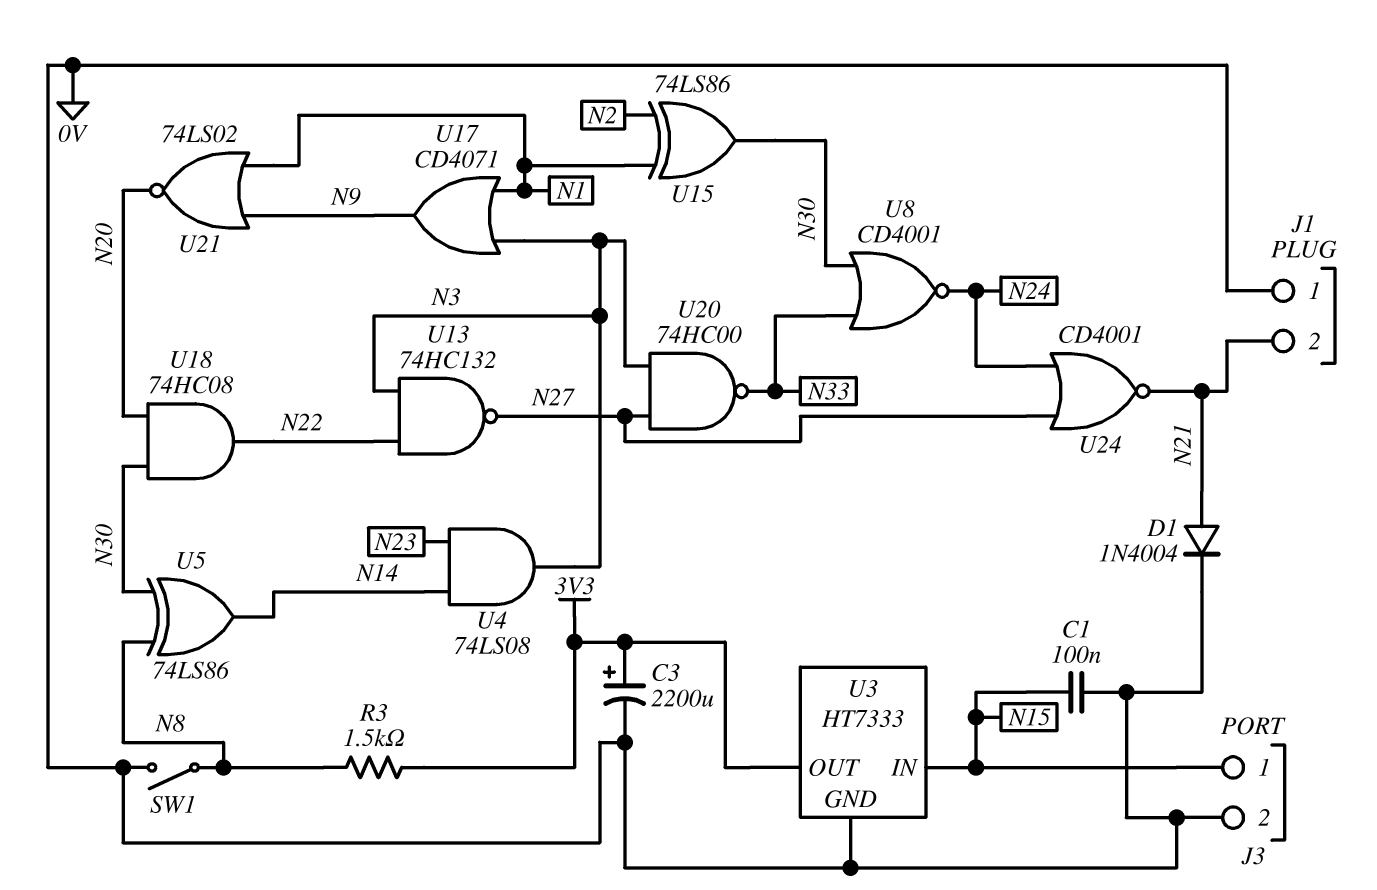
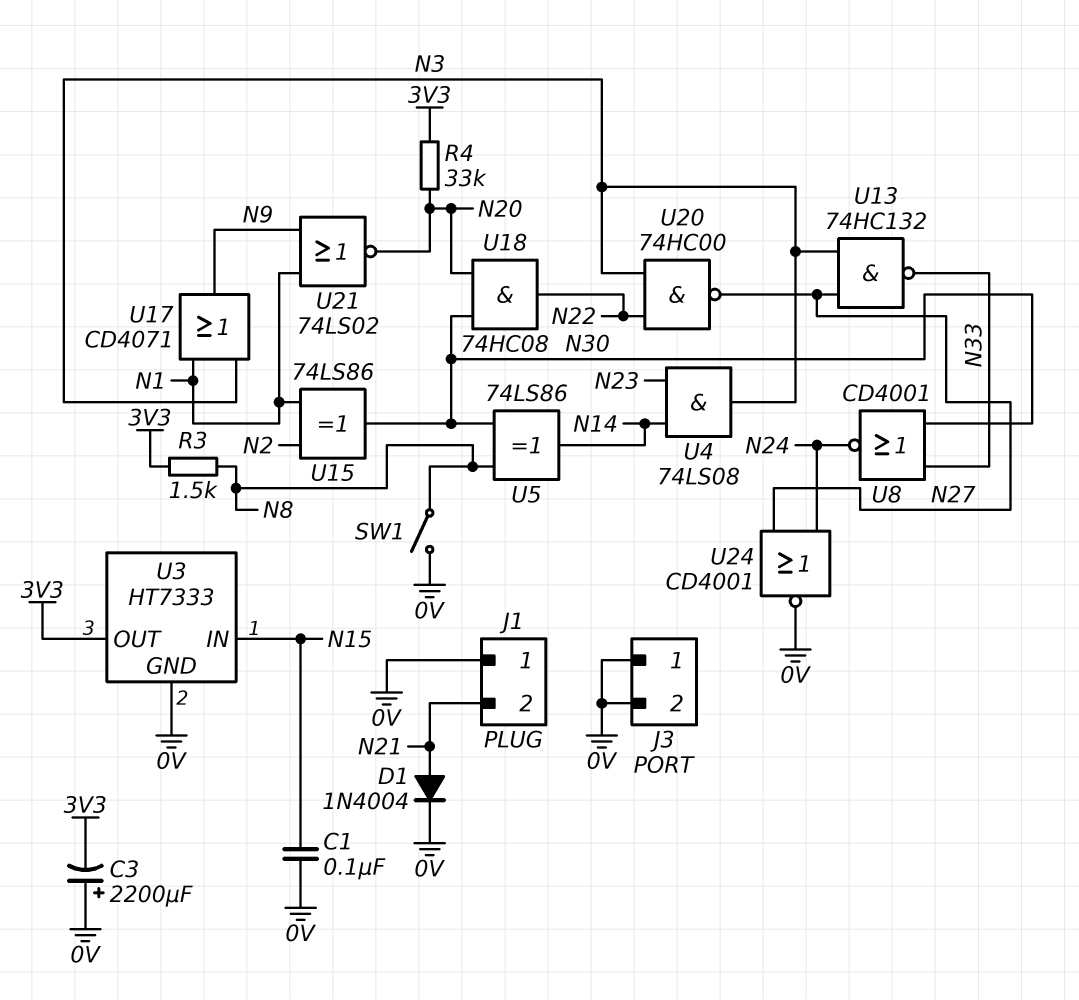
C3: 2200uF (plus 3V3, minus 0V) -> 2200uF (plus 0V, minus 3V3)
J3 pin 1: N15 -> 0V
R4: none -> 33k (3V3, N20)
U13: NAND 74HC132 (in N3, in N22, out N27) -> NAND 74HC132 (in N3, in N27, out N33)
U20: NAND 74HC00 (in N3, in N27, out N33) -> NAND 74HC00 (in N3, in N22, out N27)
U24: NOR CD4001 (in N24, in N27, out N21) -> NOR CD4001 (in N24, in N27, out 0V)

